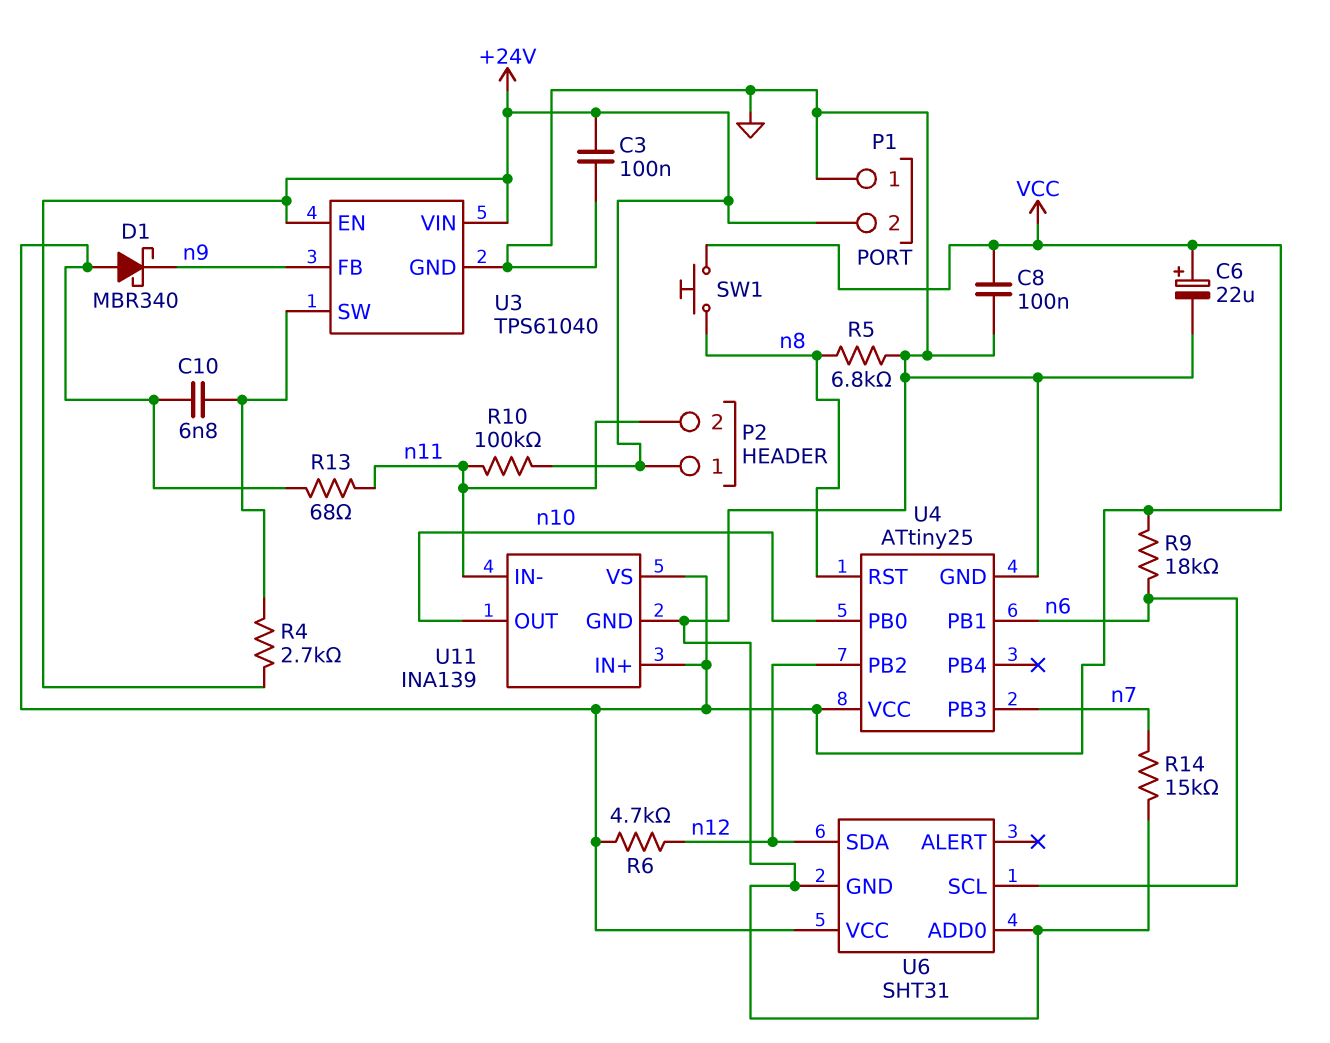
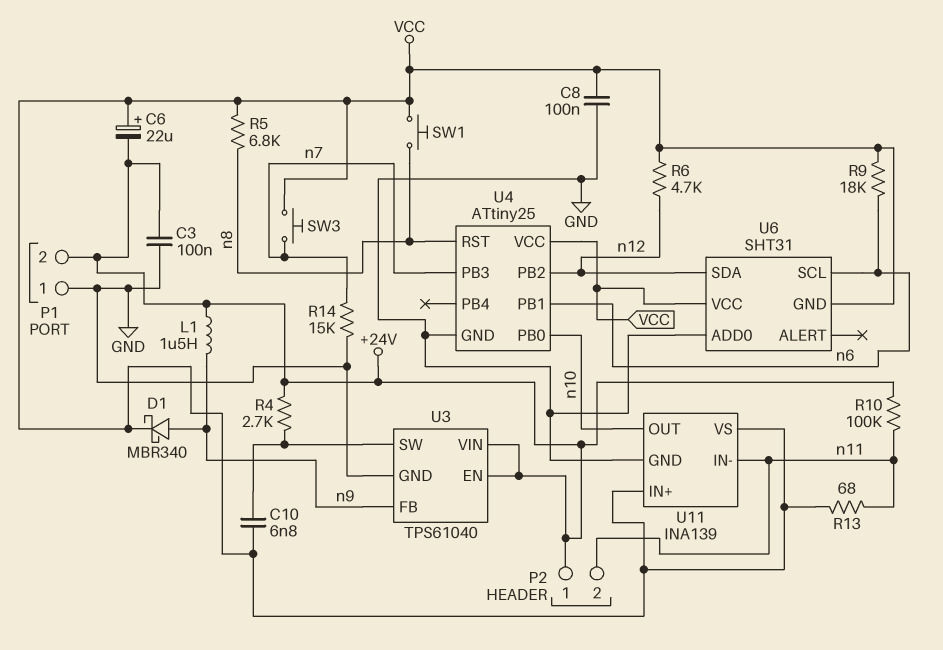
C6: 22uF (plus VCC, minus GND) -> 22uF (plus VCC, minus +24V)
D1: schottky MBR340 (A VCC, K n9) -> schottky MBR340 (A n9, K VCC)
L1: none -> 1.5uH (+24V, n9)
R5: 6.8k (GND, n8) -> 6.8k (VCC, n8)
SW3: none -> button (VCC, n7)
U6 pin GND: GND -> VCC

